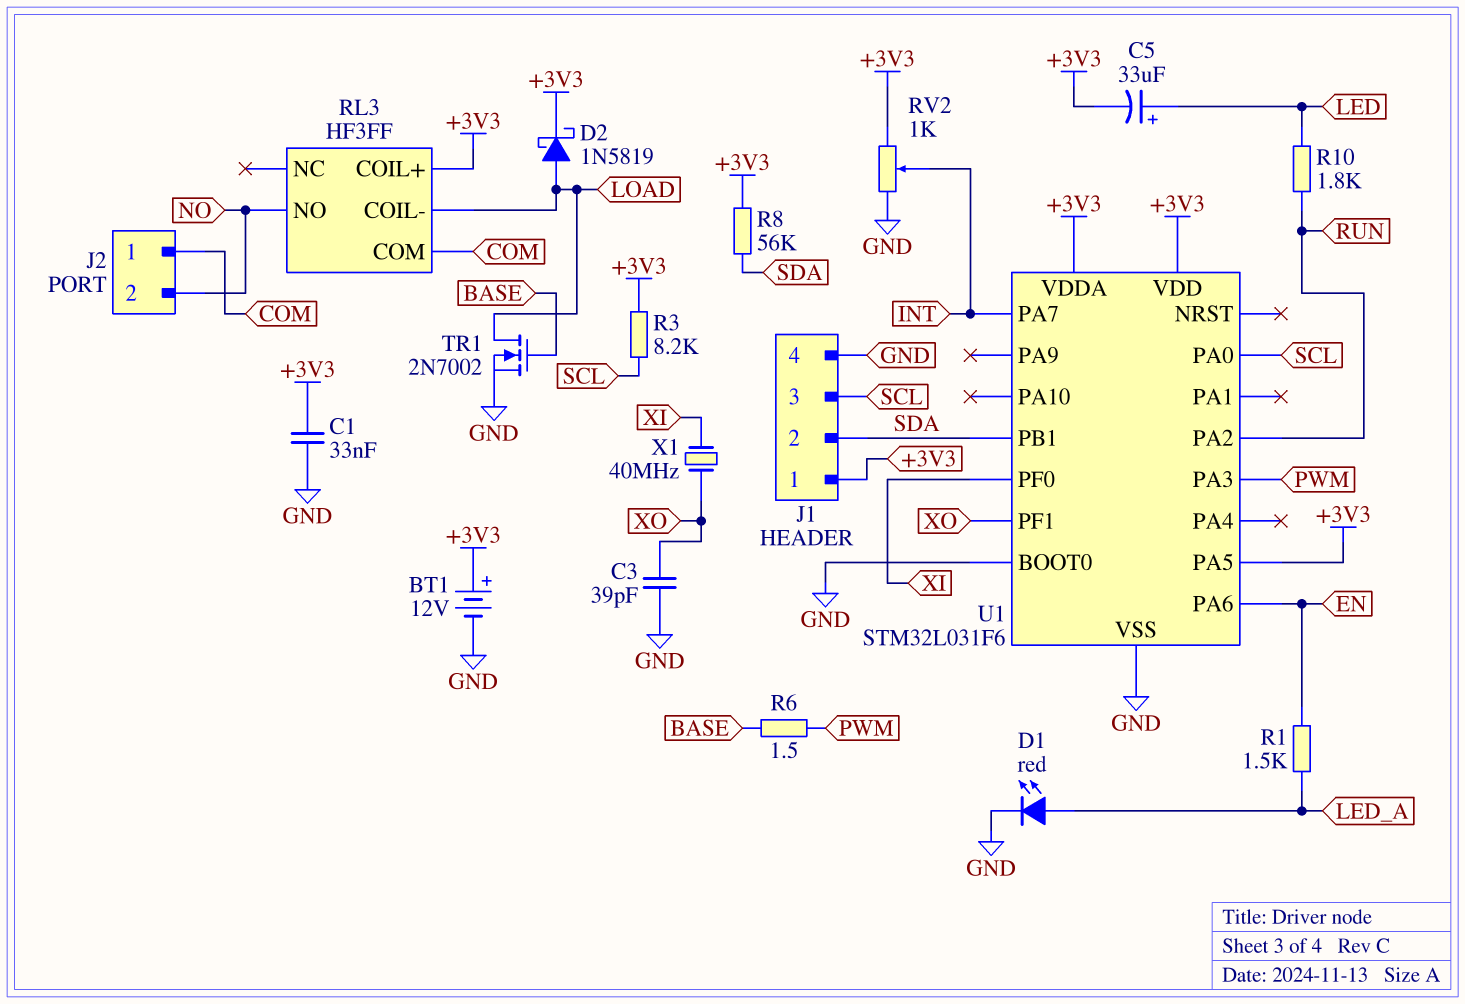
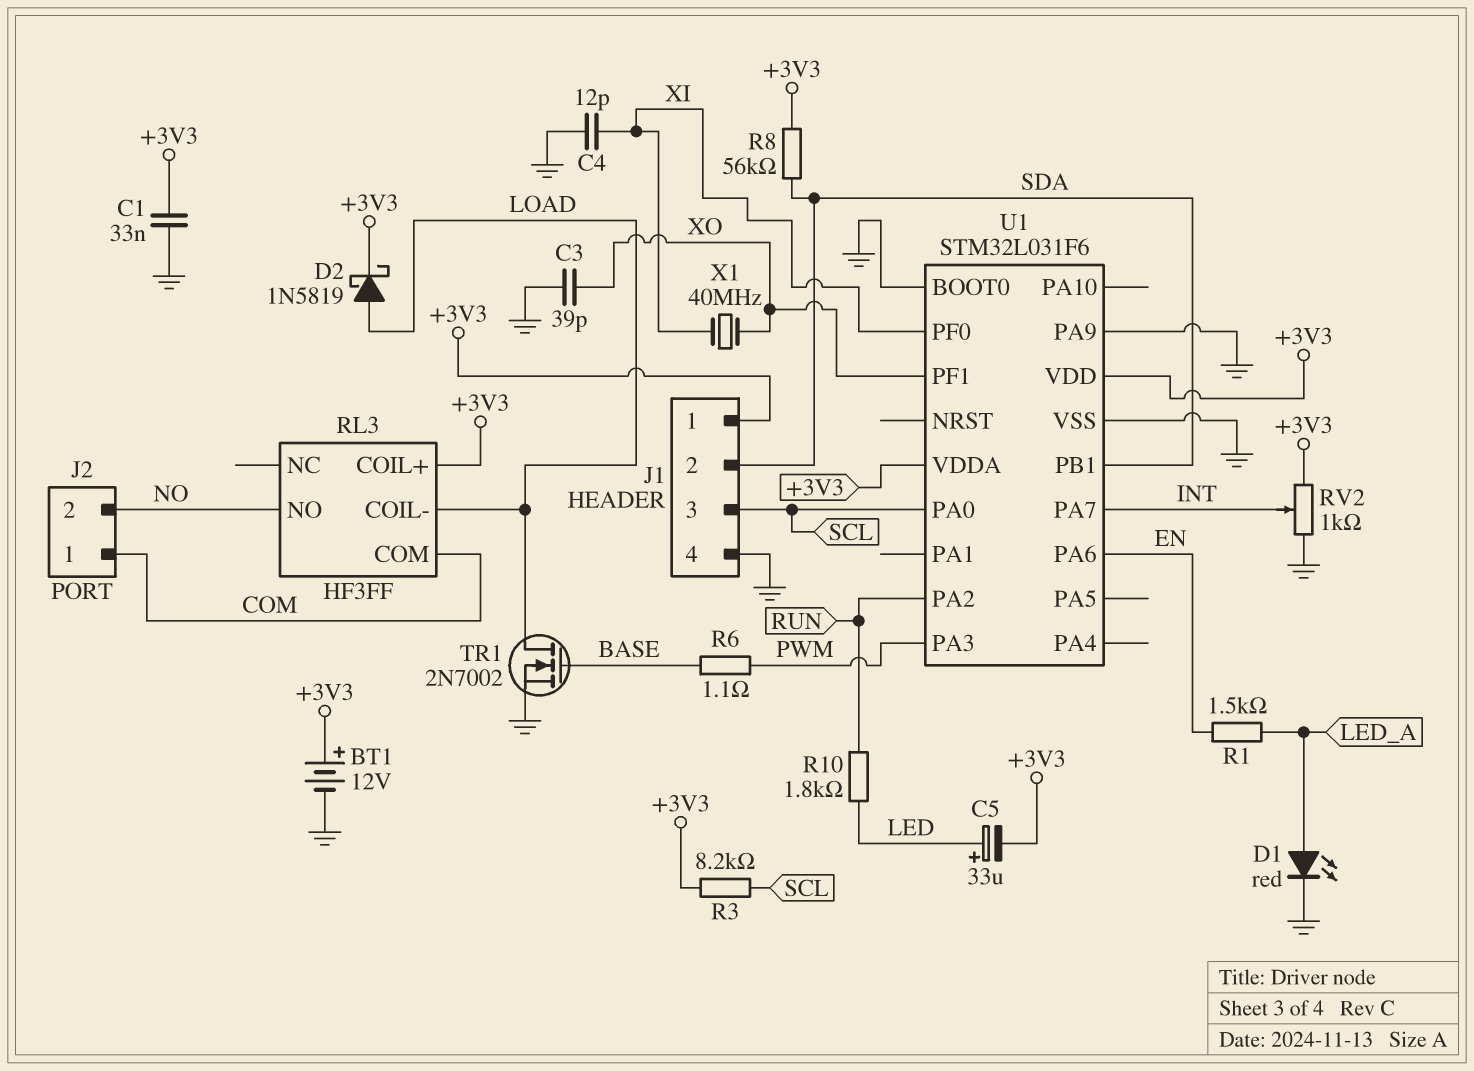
C4: none -> 12pF (GND, XI)
R6: 1.5 (BASE, PWM) -> 1.1 (BASE, PWM)
U1 pin PA5: +3V3 -> none
U1 pin PA9: none -> GND

